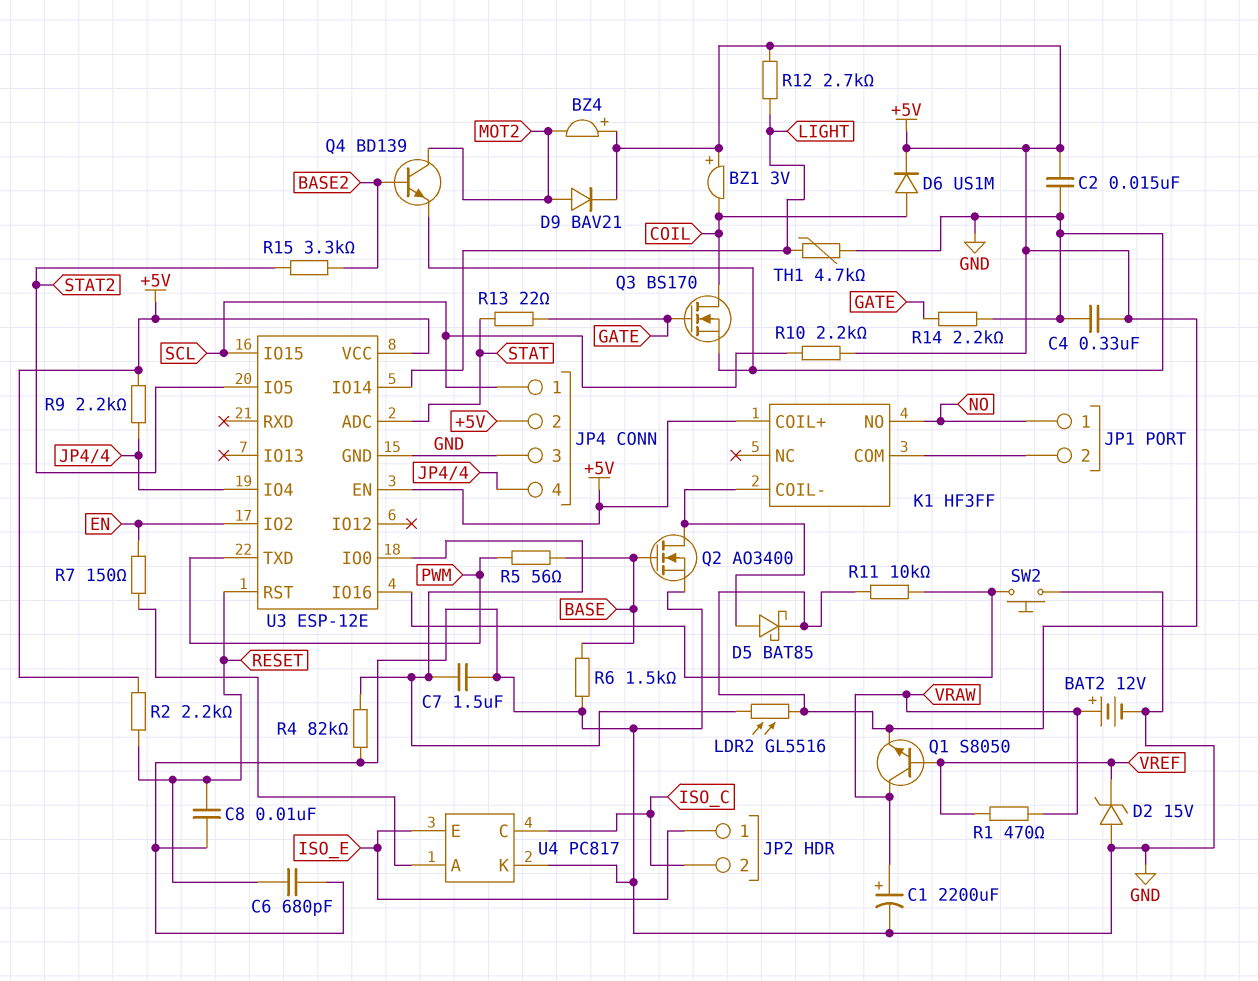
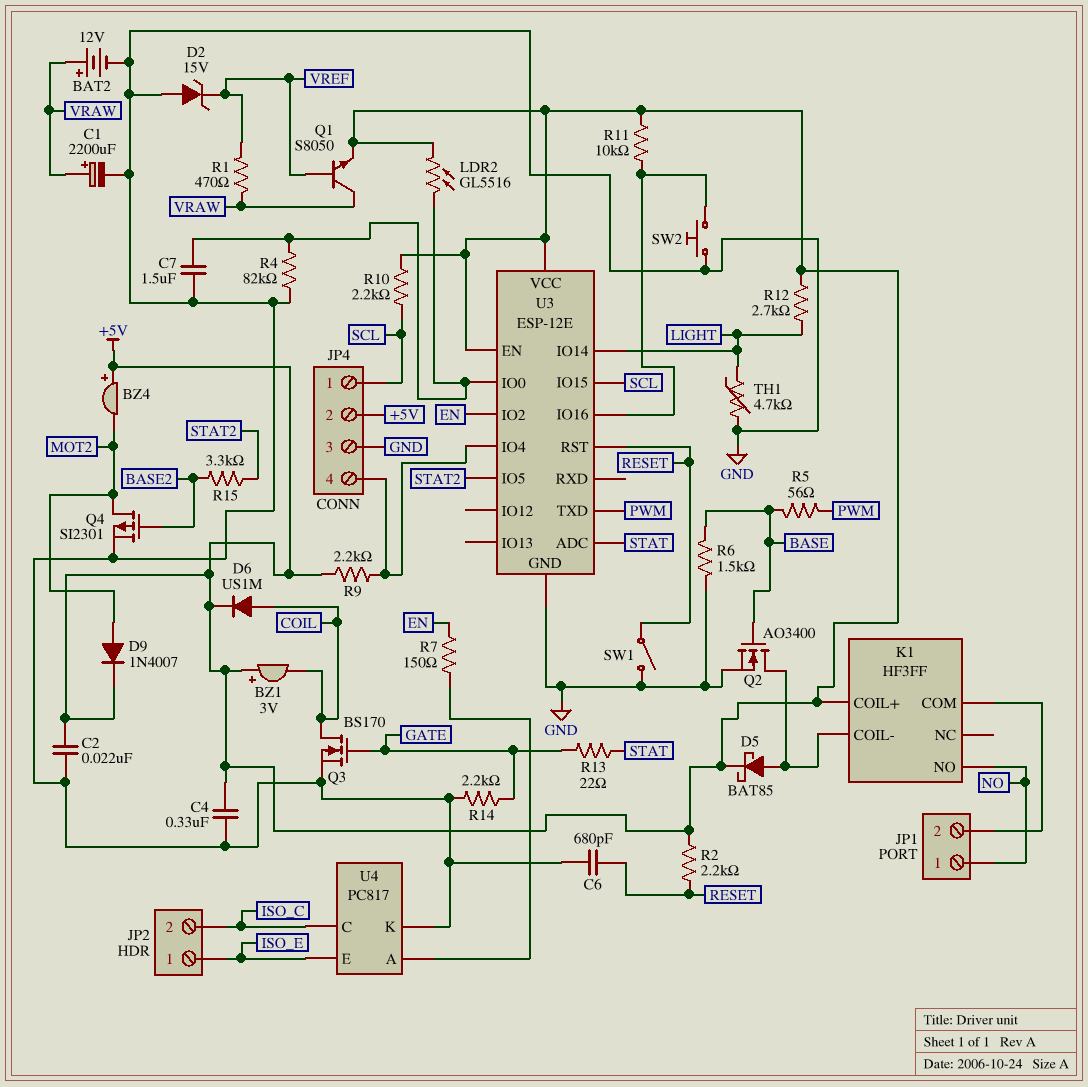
C2: 15nF (+5V, GND) -> 22nF (+5V, GND)
C8: 10nF (GND, RESET) -> none
D9: diode BAV21 (A MOT2, K +5V) -> diode 1N4007 (A MOT2, K +5V)
Q4: NPN BD139 (B BASE2, C MOT2, E GND) -> PMOS SI2301 (G BASE2, D MOT2, S GND)
SW1: none -> switch (GND, RESET)

